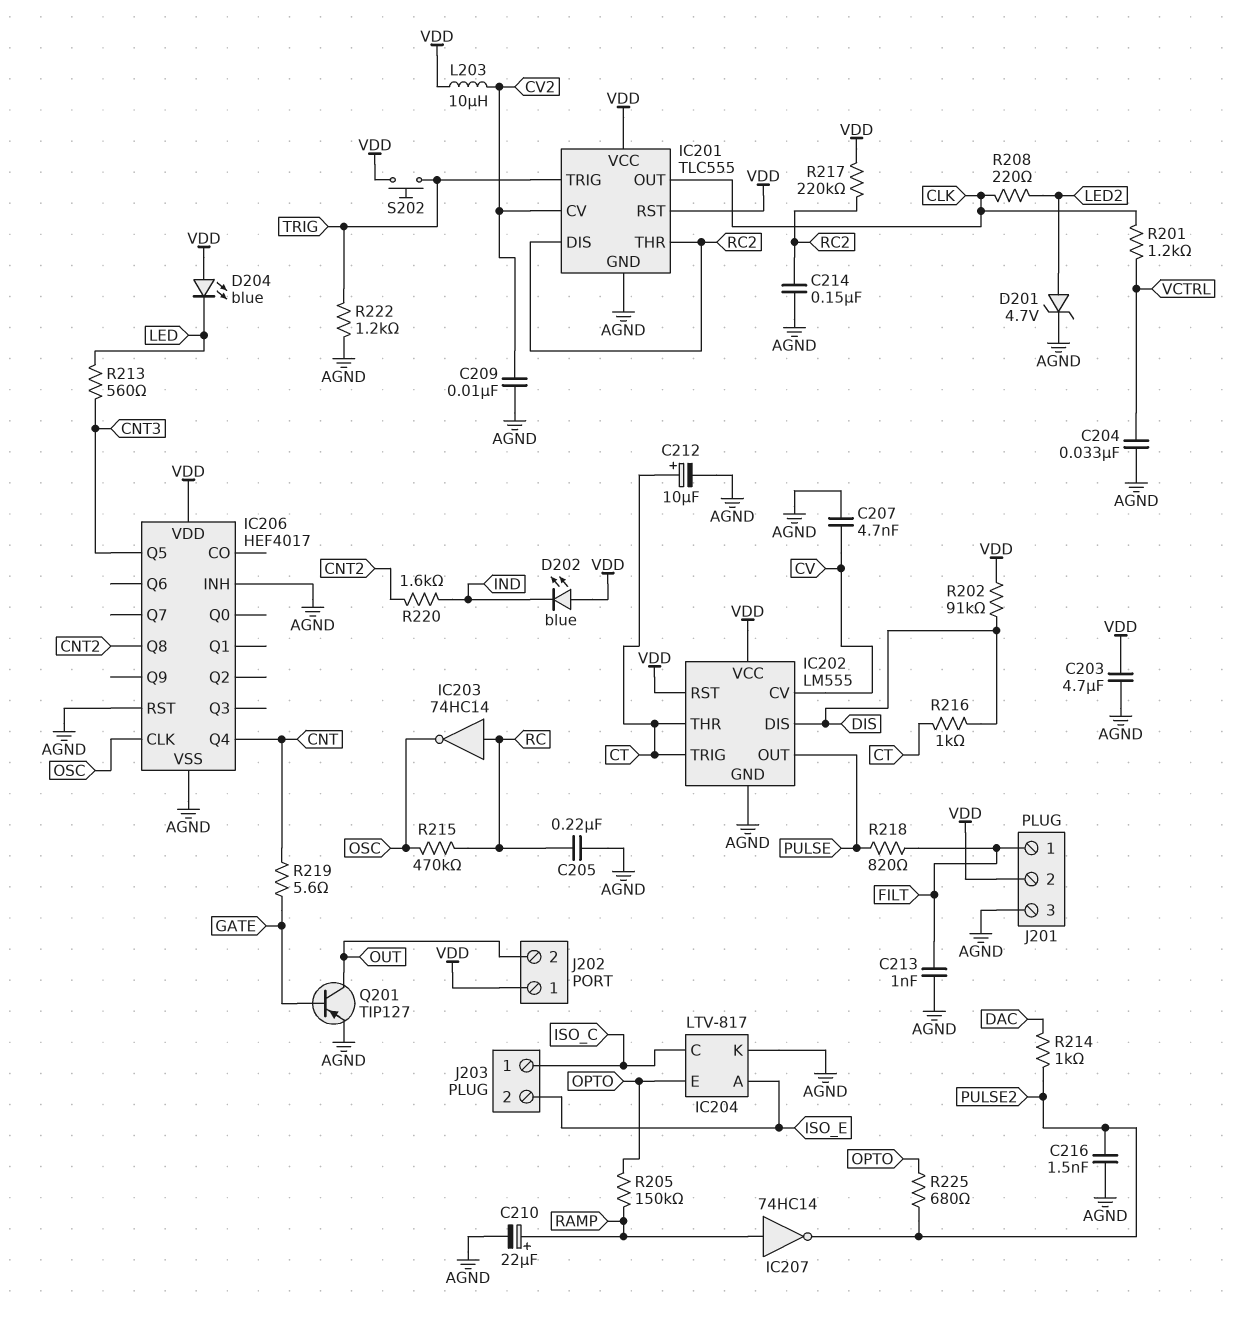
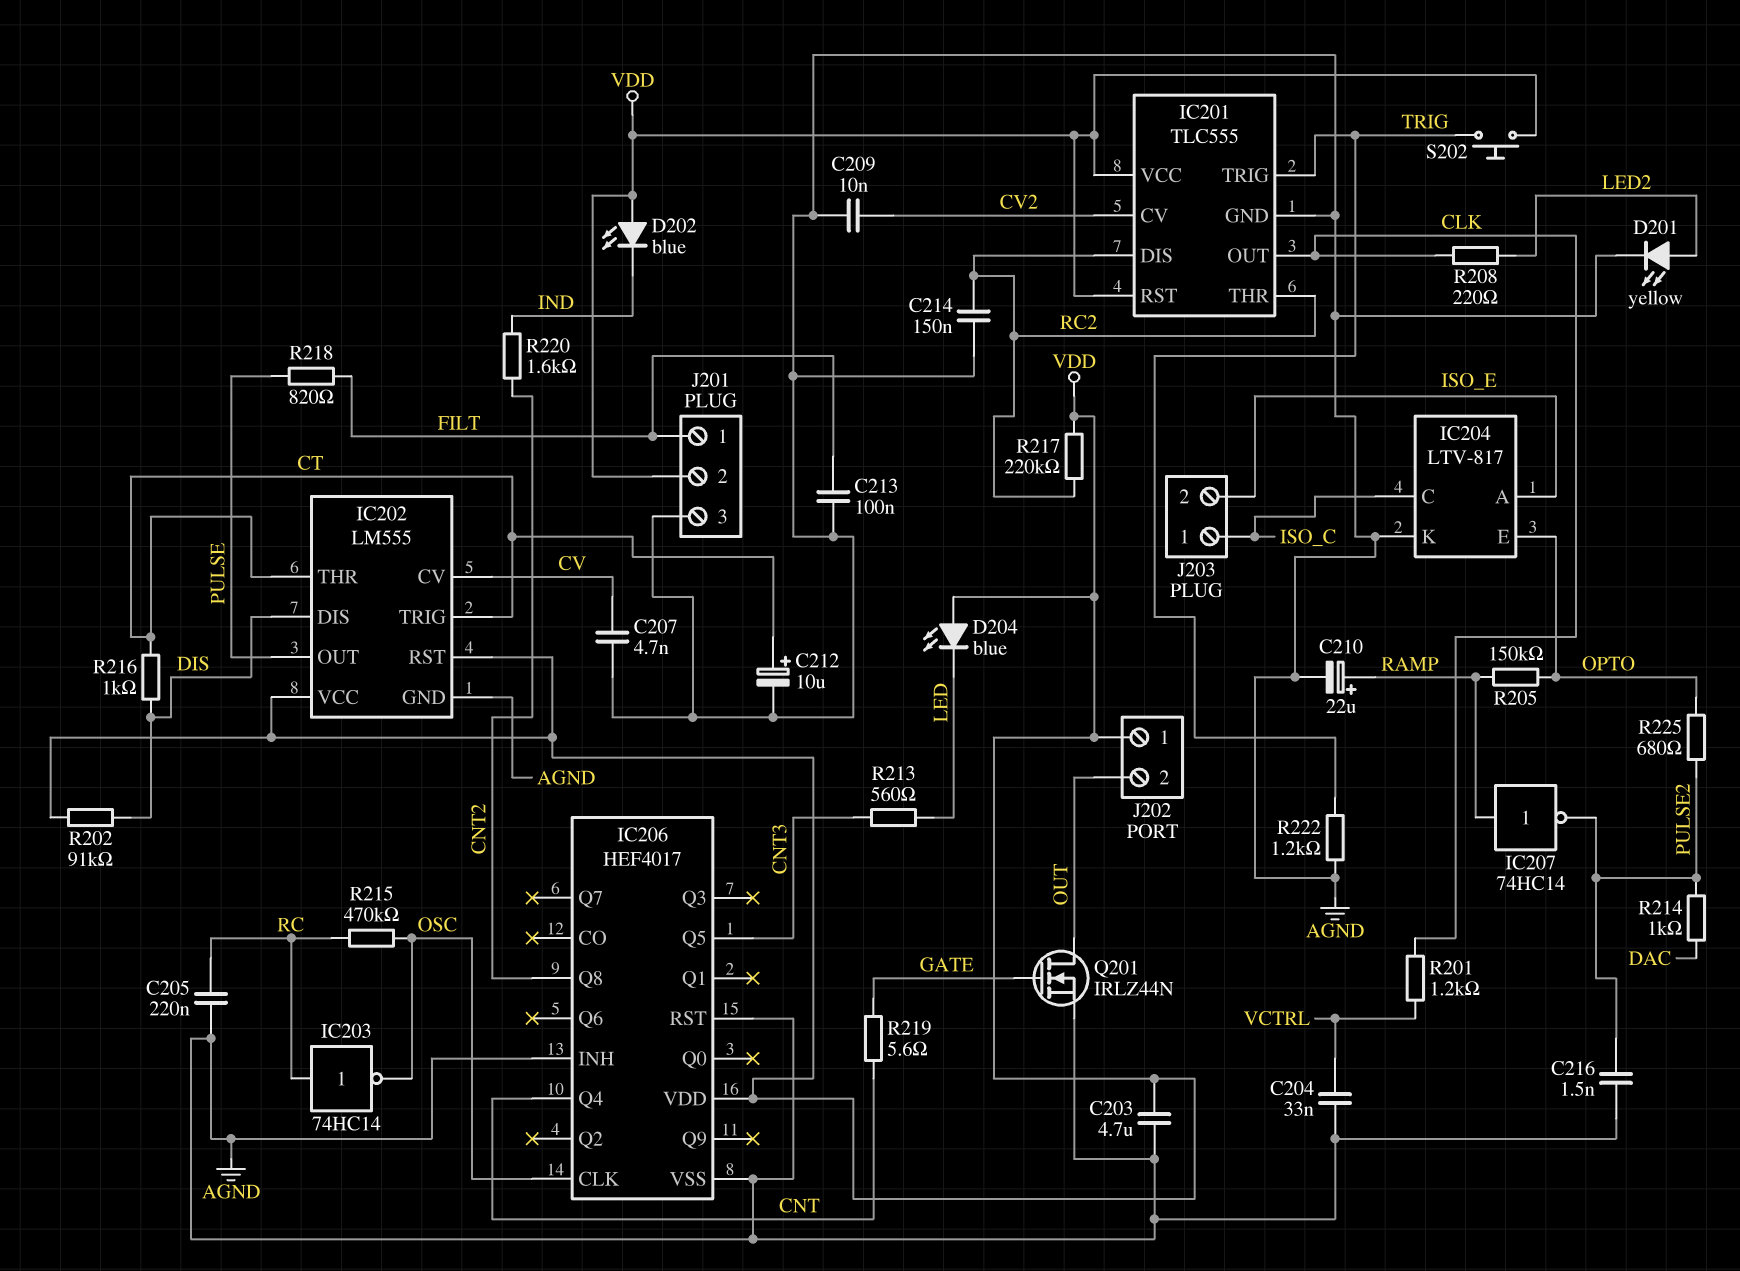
C213: 1nF (AGND, FILT) -> 100nF (AGND, FILT)
D201: zener 4.7V (A LED2, K AGND) -> LED yellow (A LED2, K AGND)
L203: 10uH (CV2, VDD) -> none
Q201: PNP TIP127 (B GATE, C OUT, E AGND) -> NMOS IRLZ44N (G GATE, D OUT, S AGND)

